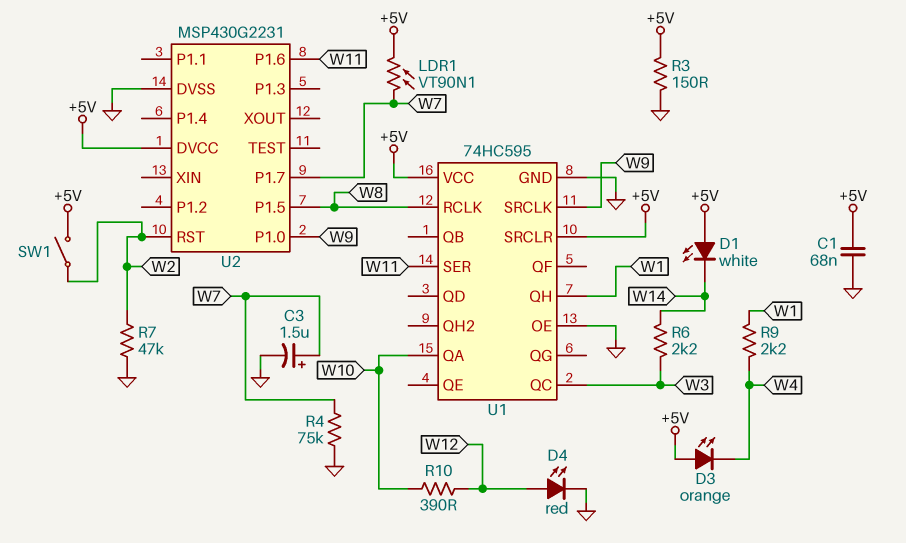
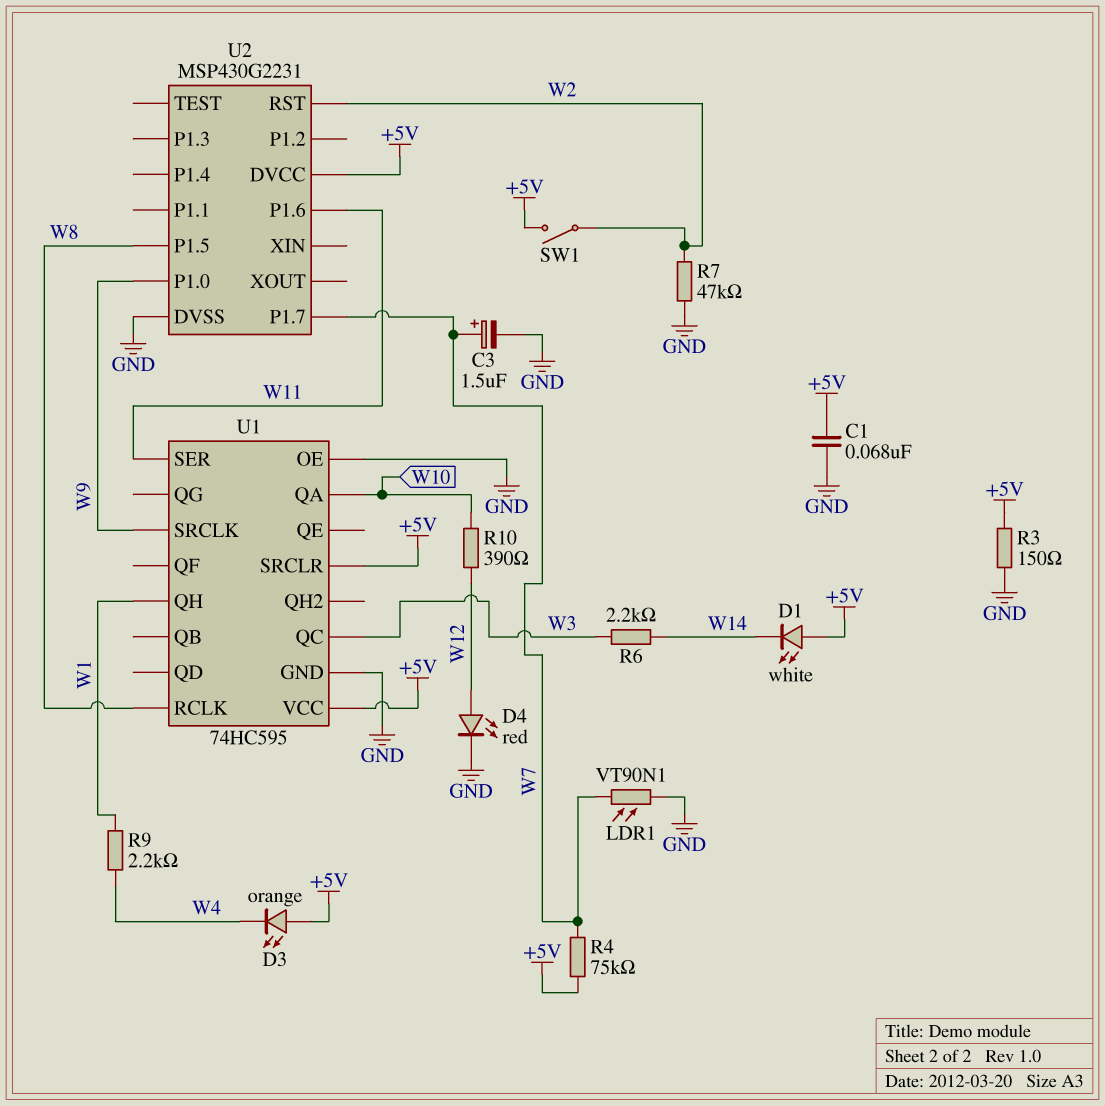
LDR1: VT90N1 (+5V, W7) -> VT90N1 (GND, W7)
R4: 75k (GND, W7) -> 75k (+5V, W7)

